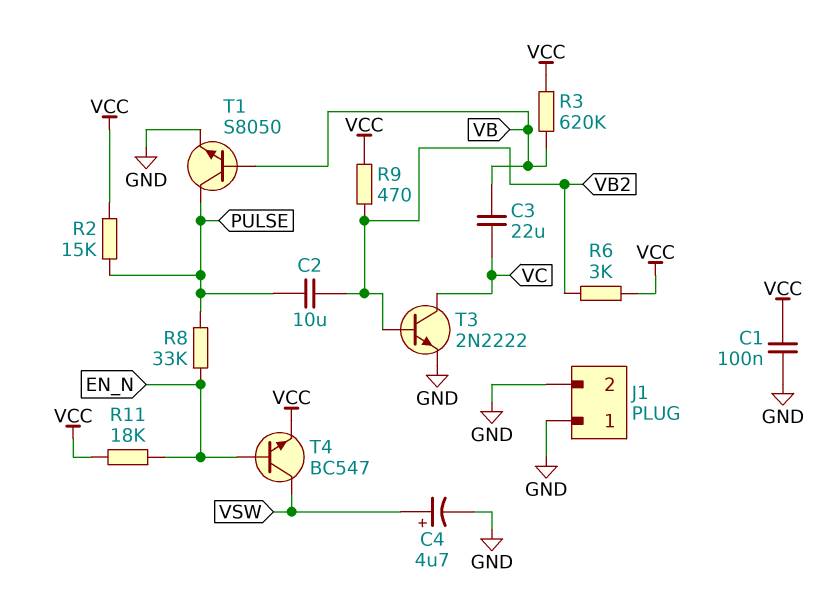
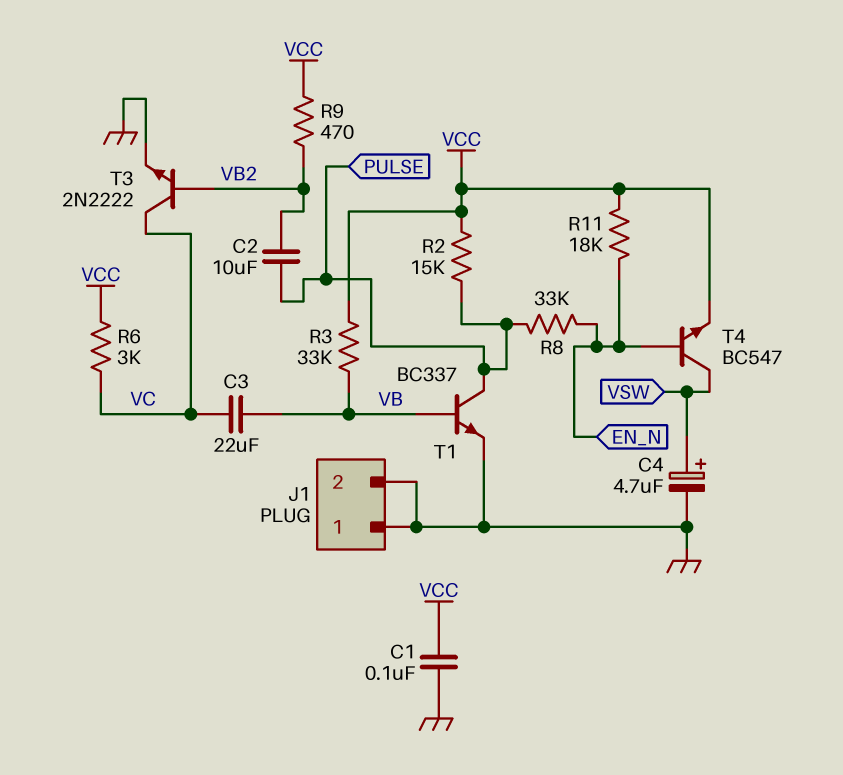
R3: 620k (VB, VCC) -> 33k (VB, VCC)
R6: 3k (VB2, VCC) -> 3k (VC, VCC)
T1: NPN S8050 (B VB, C PULSE, E GND) -> NPN BC337 (B VB, C PULSE, E GND)

